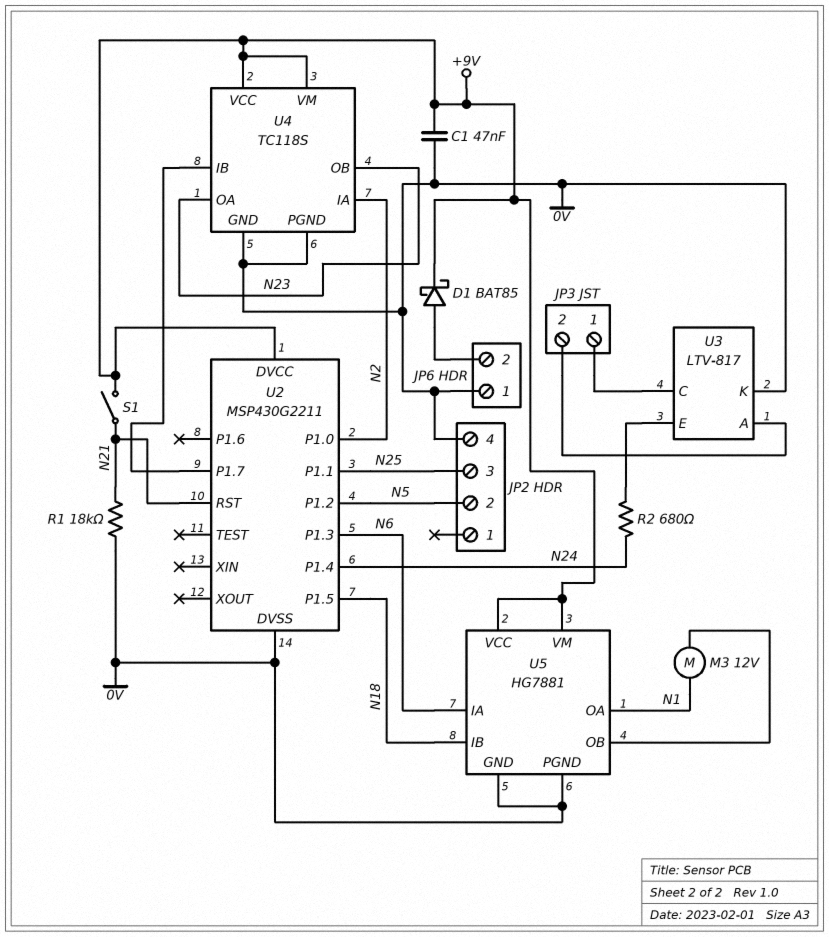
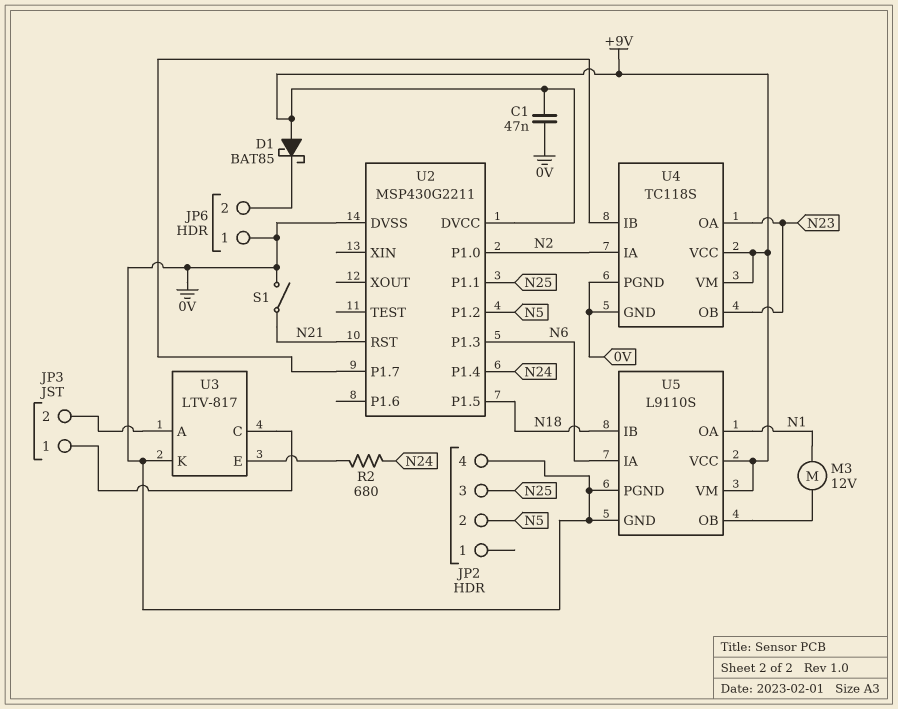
D1: schottky BAT85 (A JP6/2, K +9V) -> schottky BAT85 (A +9V, K JP6/2)
R1: 18k (0V, N21) -> none
S1: switch (+9V, N21) -> switch (0V, N21)
U5: HG7881 -> L9110S

